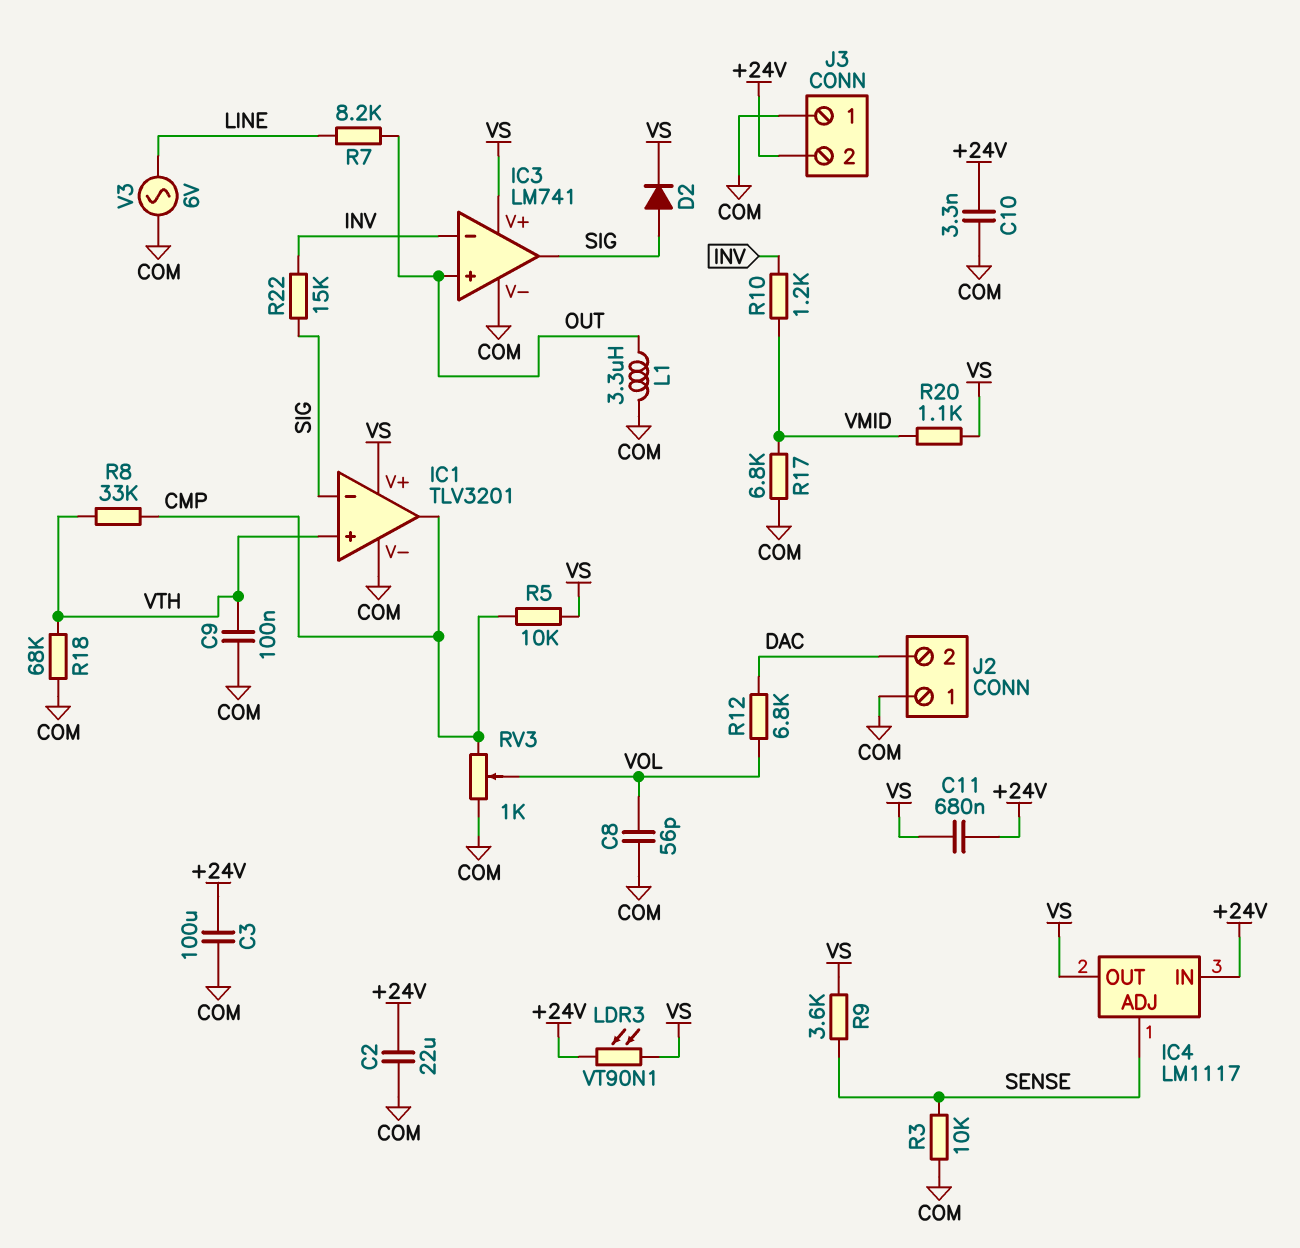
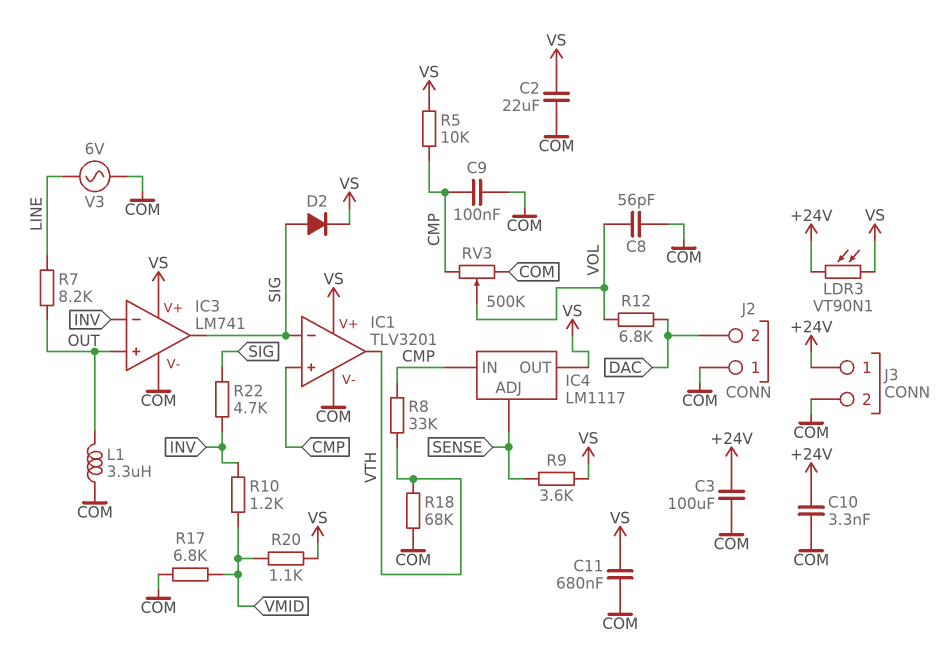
C2: 22uF (+24V, COM) -> 22uF (COM, VS)
C9: 100nF (COM, VTH) -> 100nF (CMP, COM)
C11: 680nF (+24V, VS) -> 680nF (COM, VS)
IC1 pin in+: VTH -> CMP
IC1 pin out: CMP -> VTH
IC4 pin IN: +24V -> CMP
J3 pin 1: COM -> +24V
J3 pin 2: +24V -> COM
R3: 10k (COM, SENSE) -> none
R22: 15k (INV, SIG) -> 4.7k (INV, SIG)
RV3: 1k (CMP, COM, wiper VOL) -> 500k (CMP, COM, wiper VOL)

